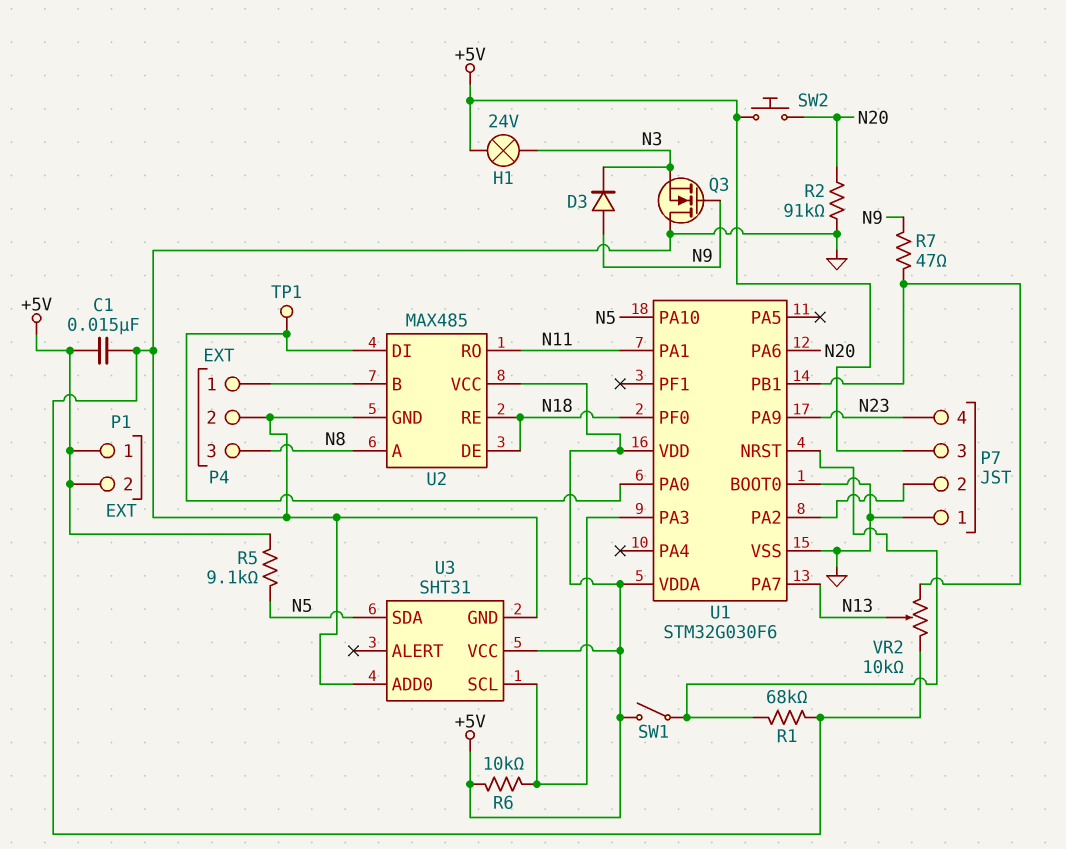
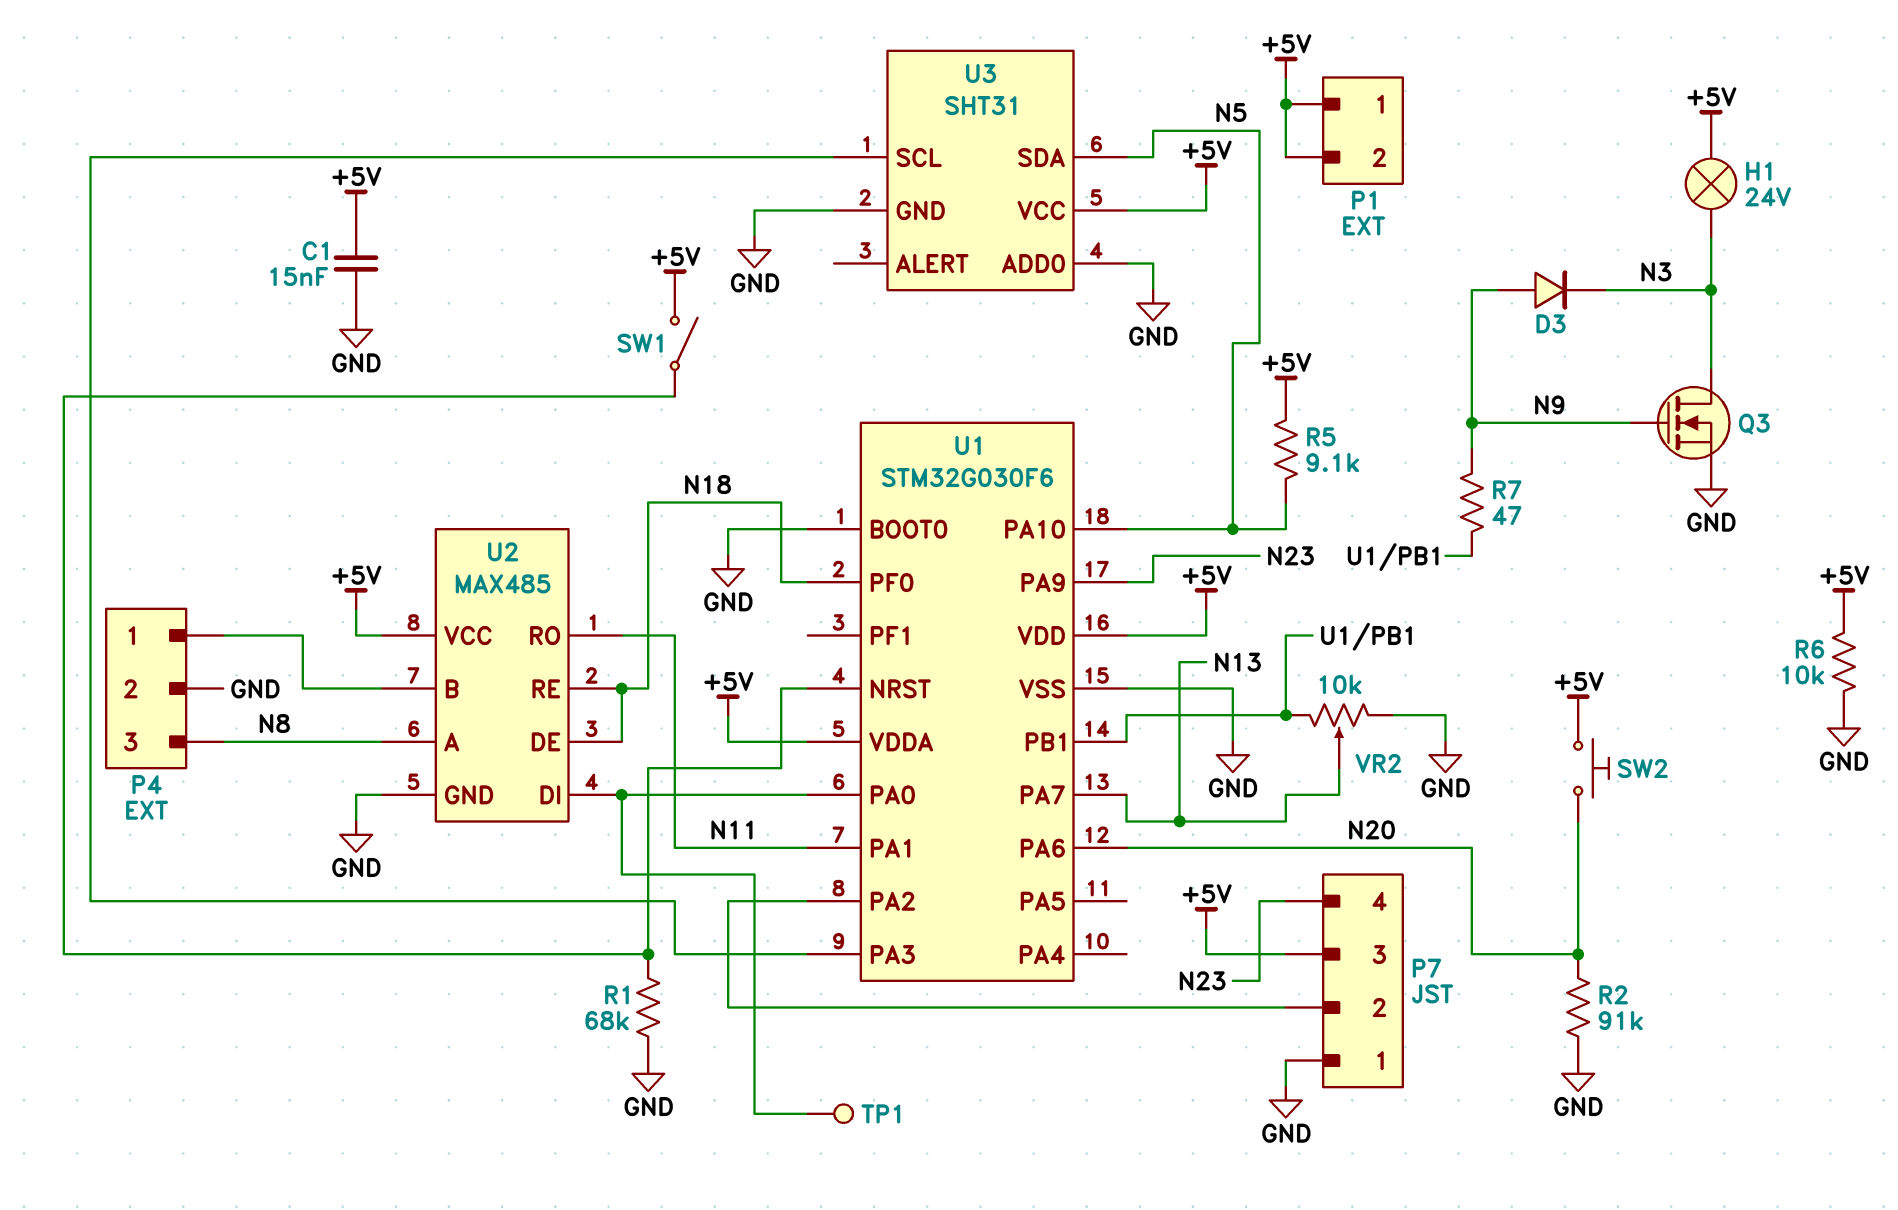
Q3: NMOS (G N9, D GND, S N3) -> NMOS (G N9, D N3, S GND)
R6: 10k (+5V, U1/PA3) -> 10k (+5V, GND)

